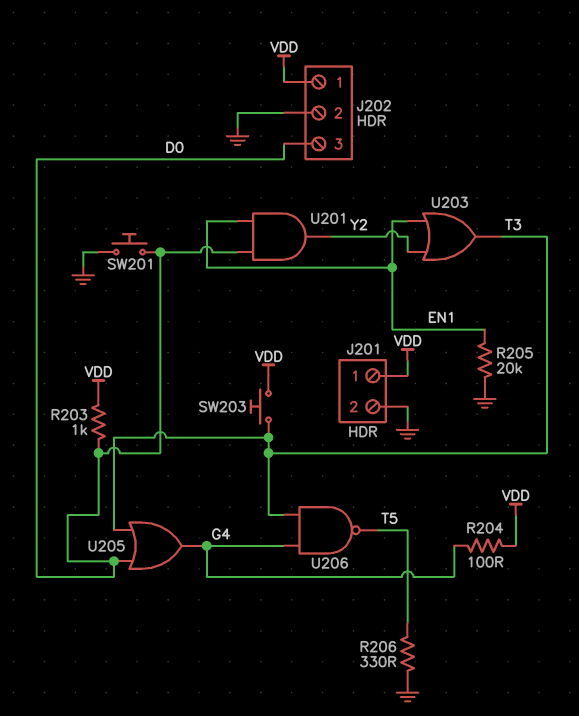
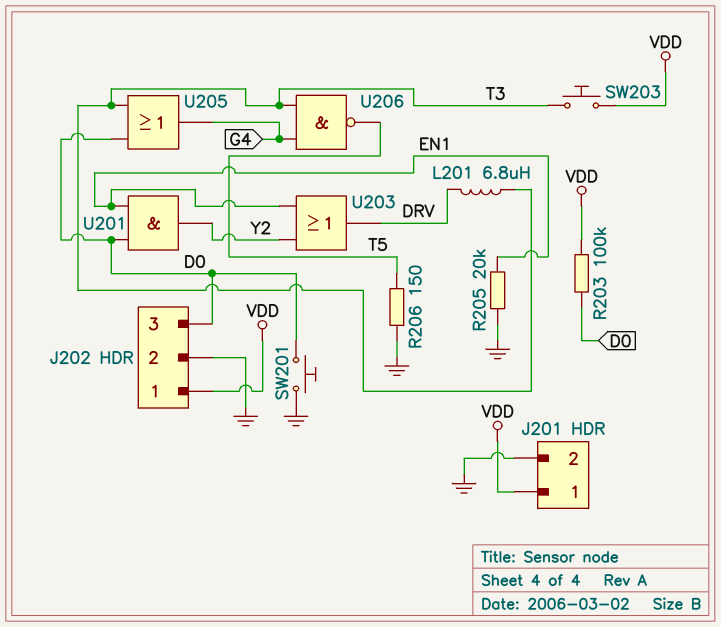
L201: none -> 6.8uH (DRV, T3)
R203: 1k (D0, VDD) -> 100k (D0, VDD)
R204: 100 (G4, VDD) -> none
R206: 330 (GND, T5) -> 150 (GND, T5)
U203: OR (in EN1, in Y2, out T3) -> OR (in EN1, in Y2, out DRV)

